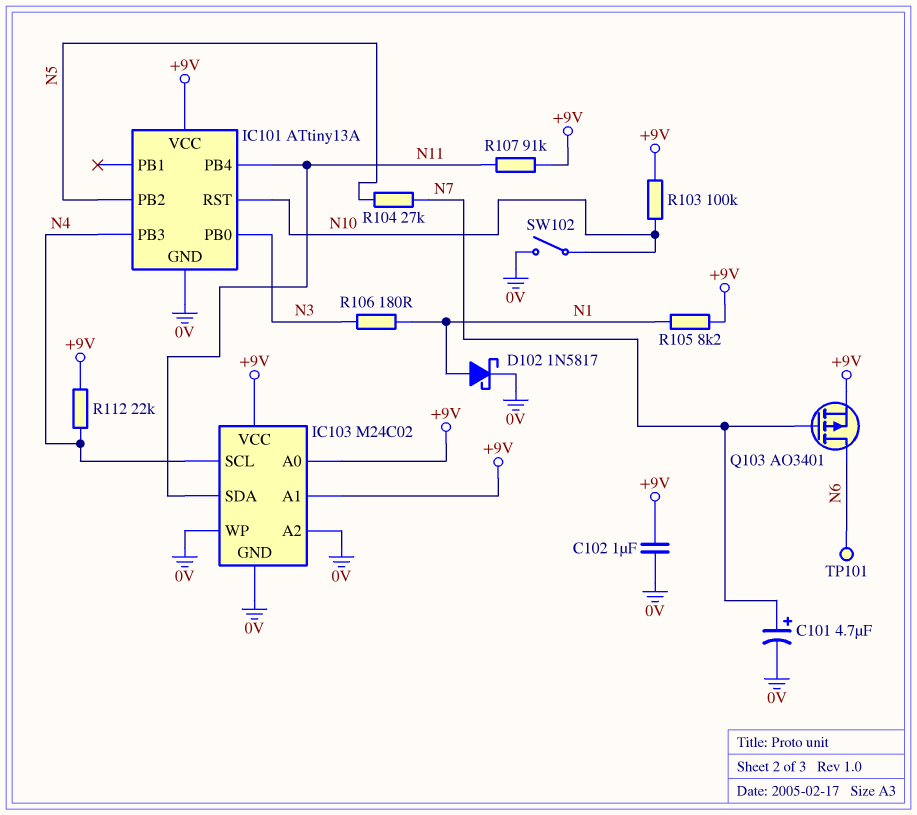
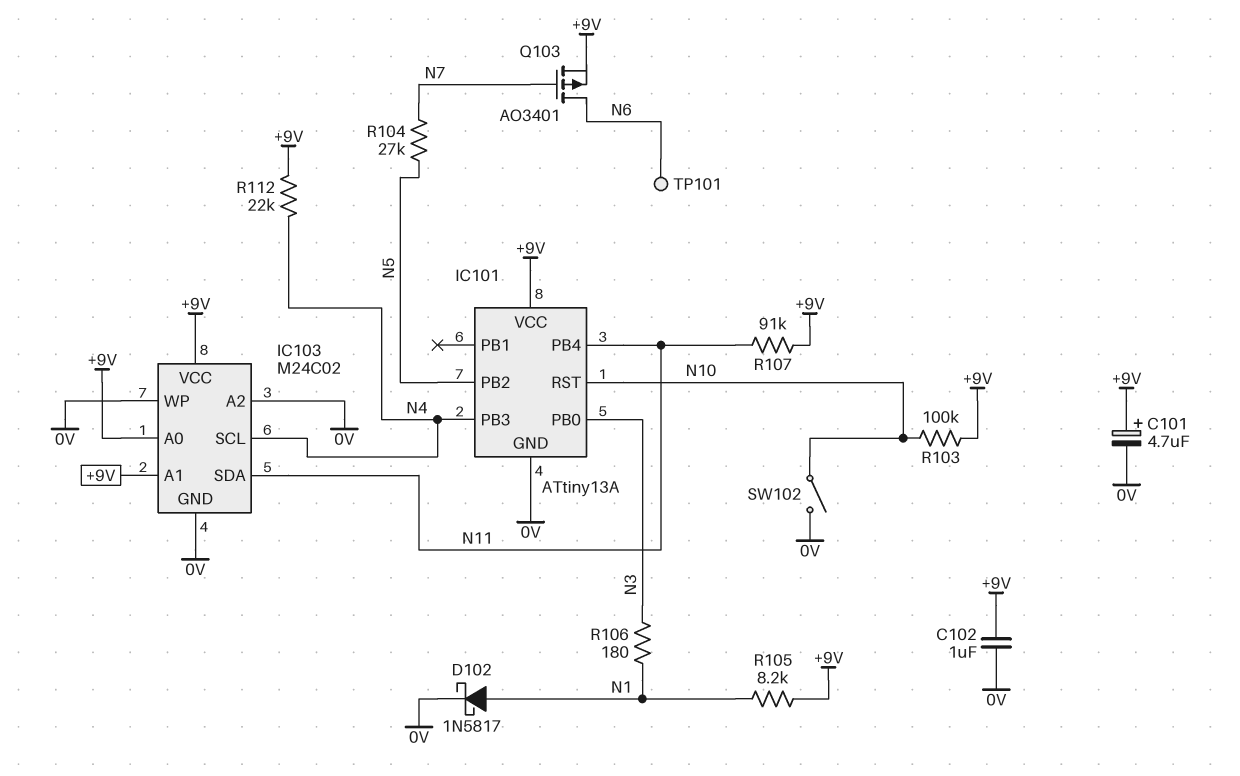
C101: 4.7uF (plus N7, minus 0V) -> 4.7uF (plus +9V, minus 0V)

